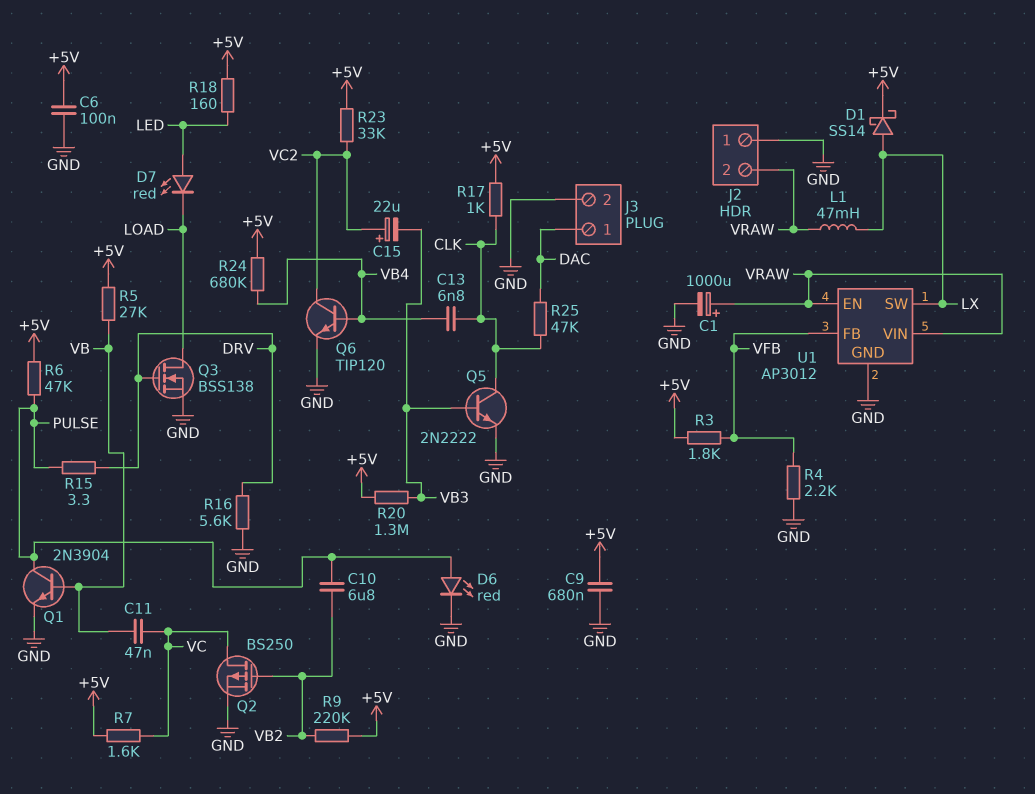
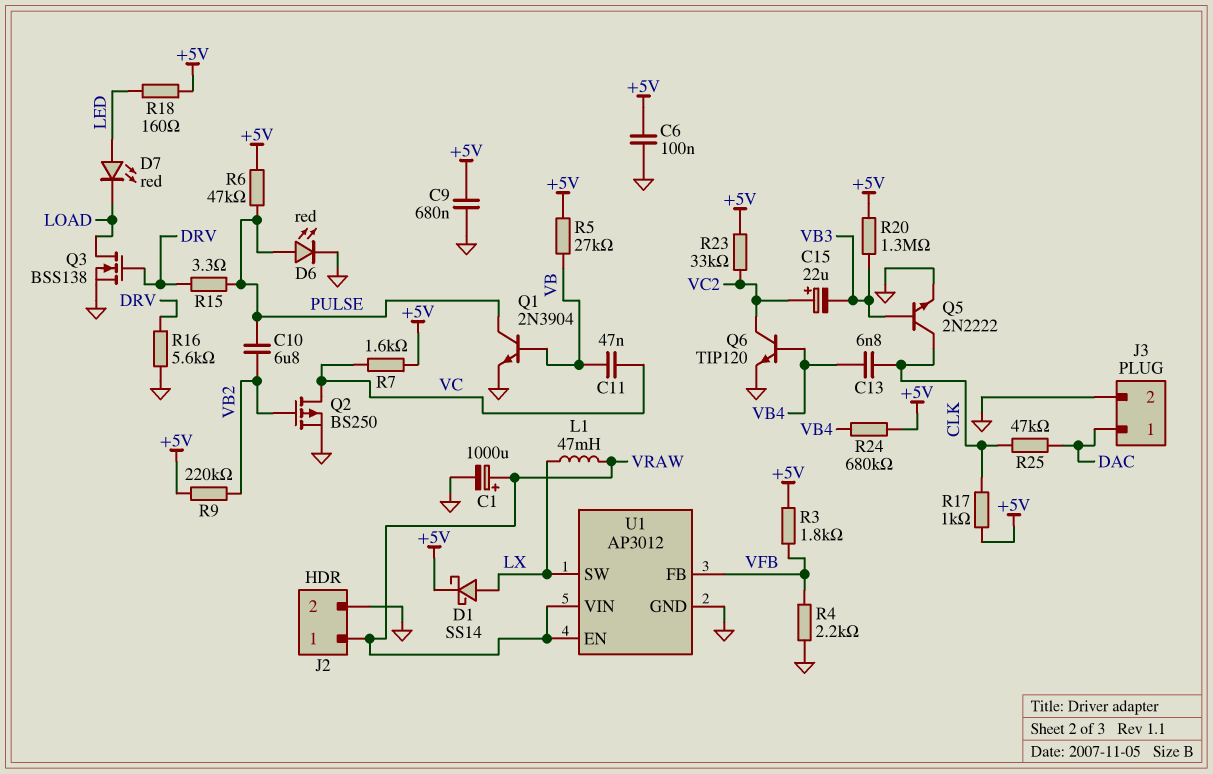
J2 pin 1: GND -> VRAW
J2 pin 2: VRAW -> GND

